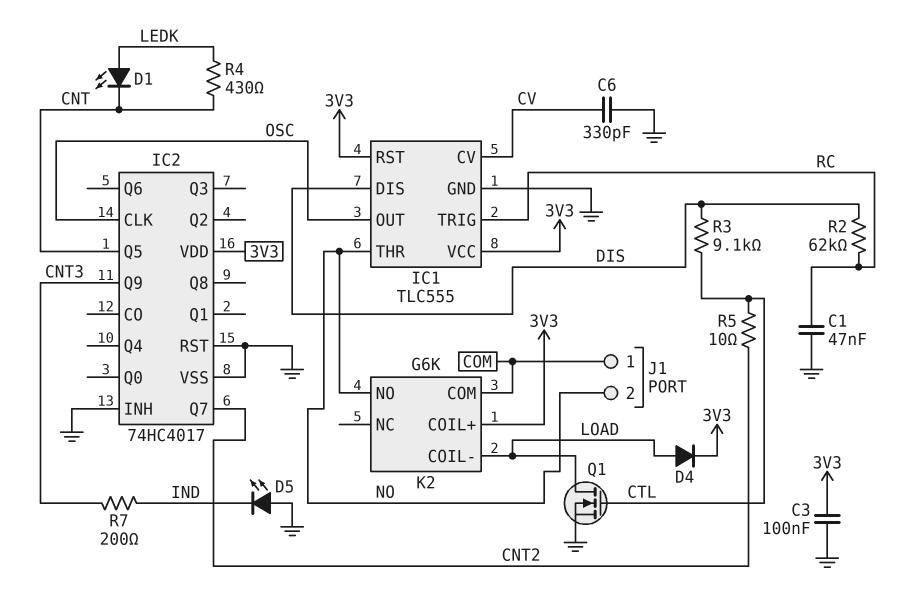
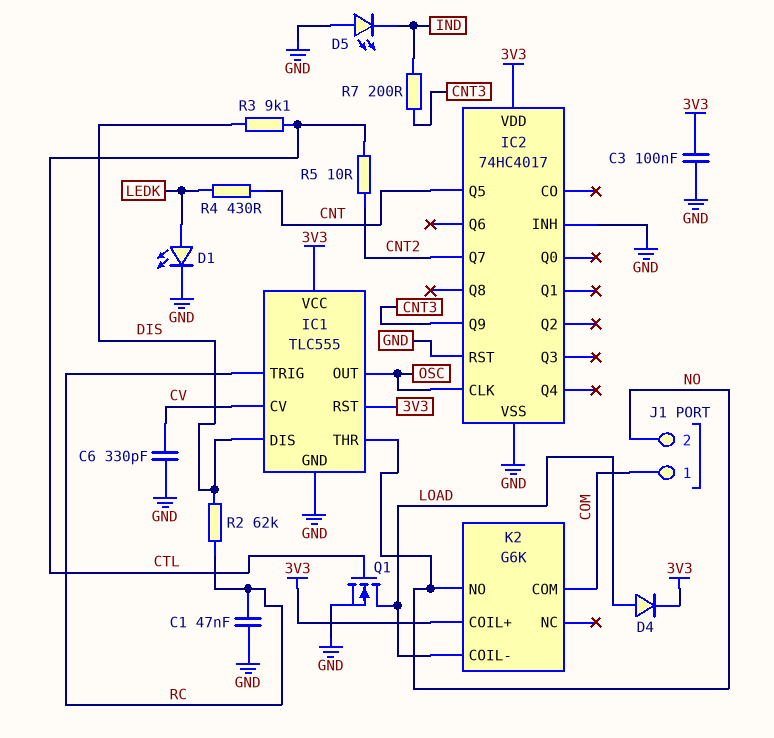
D1: LED (A LEDK, K CNT) -> LED (A LEDK, K GND)

